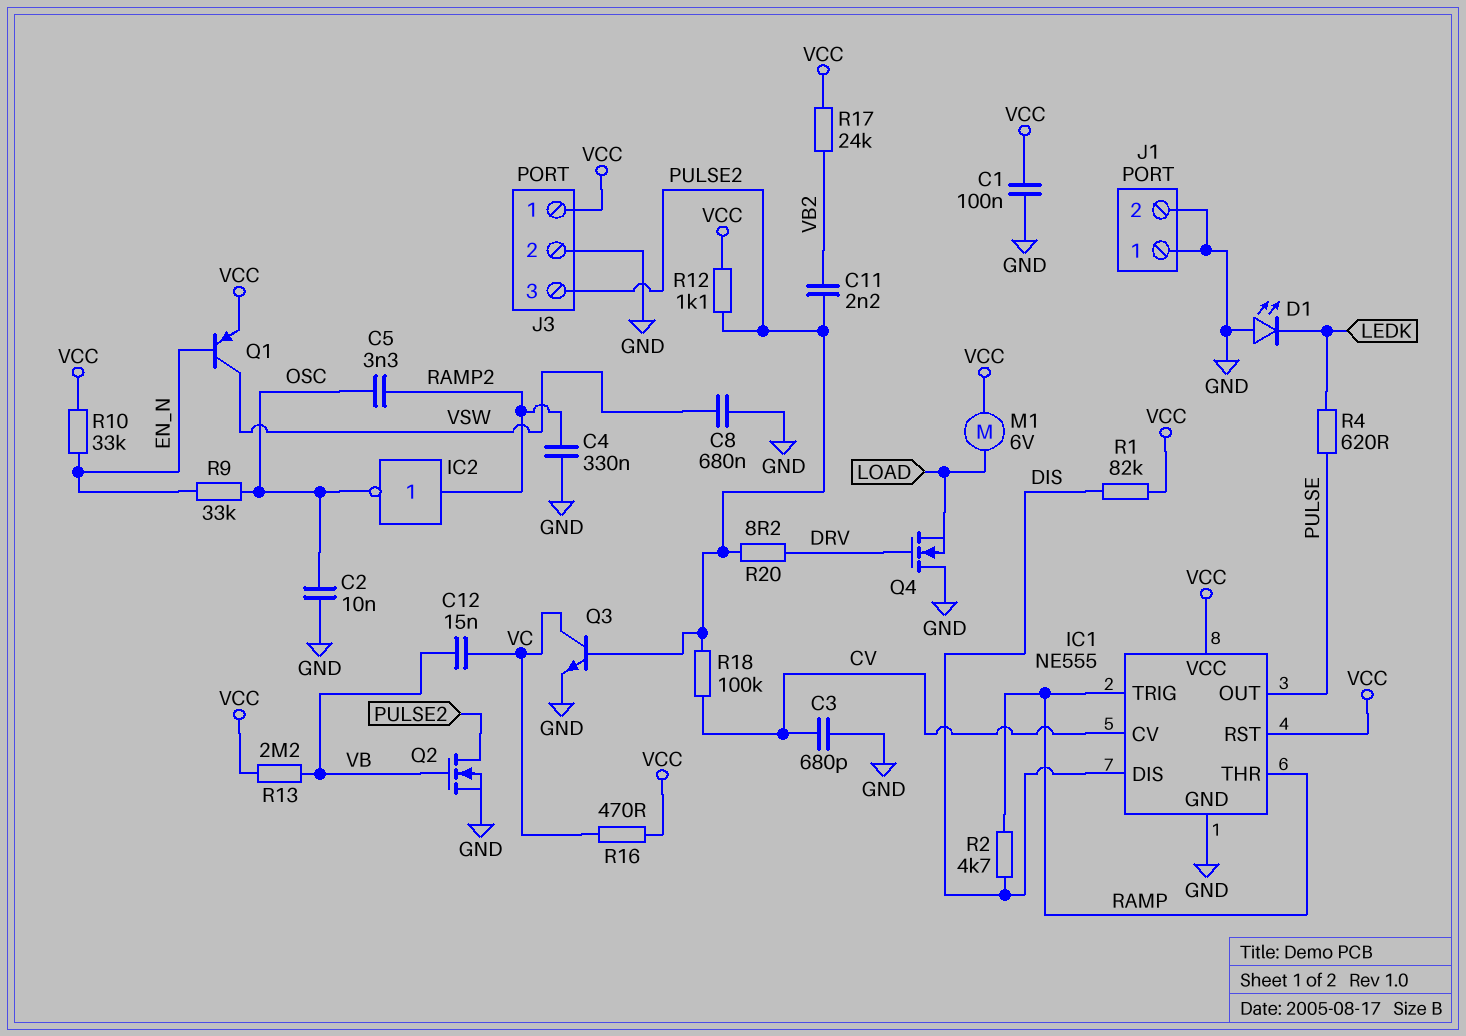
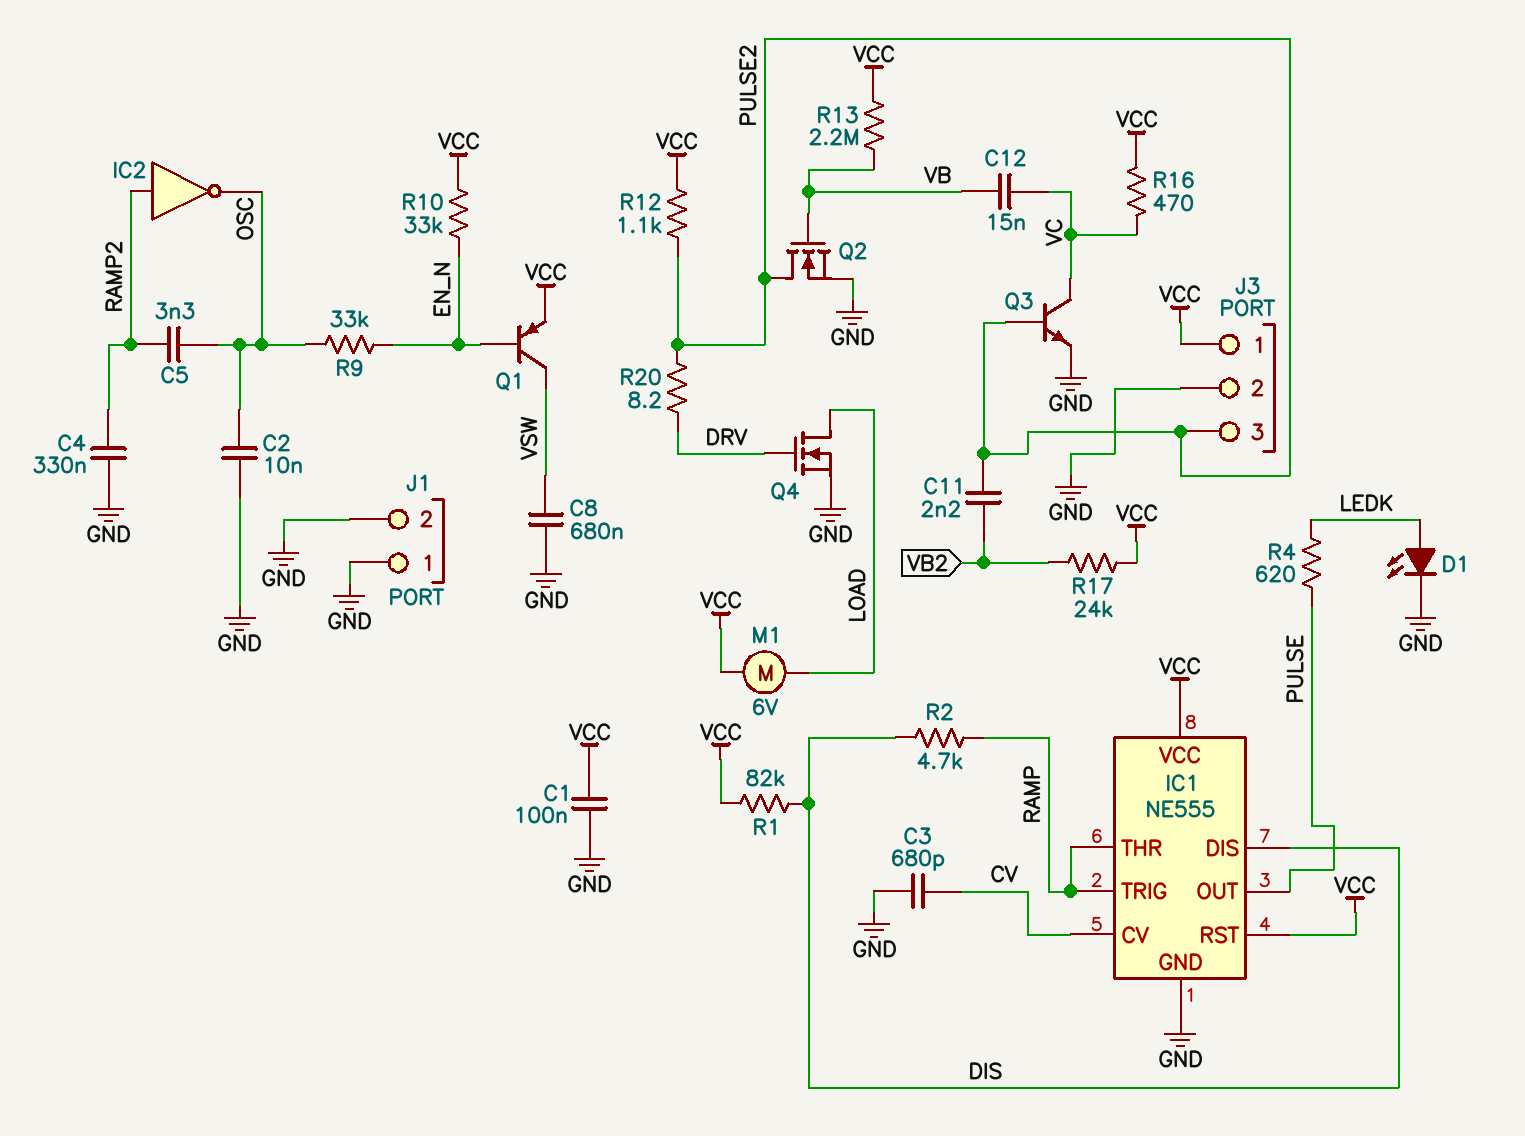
D1: LED (A GND, K LEDK) -> LED (A LEDK, K GND)
Q4: NMOS (G DRV, D GND, S LOAD) -> NMOS (G DRV, D LOAD, S GND)
R18: 100k (CV, PULSE2) -> none

